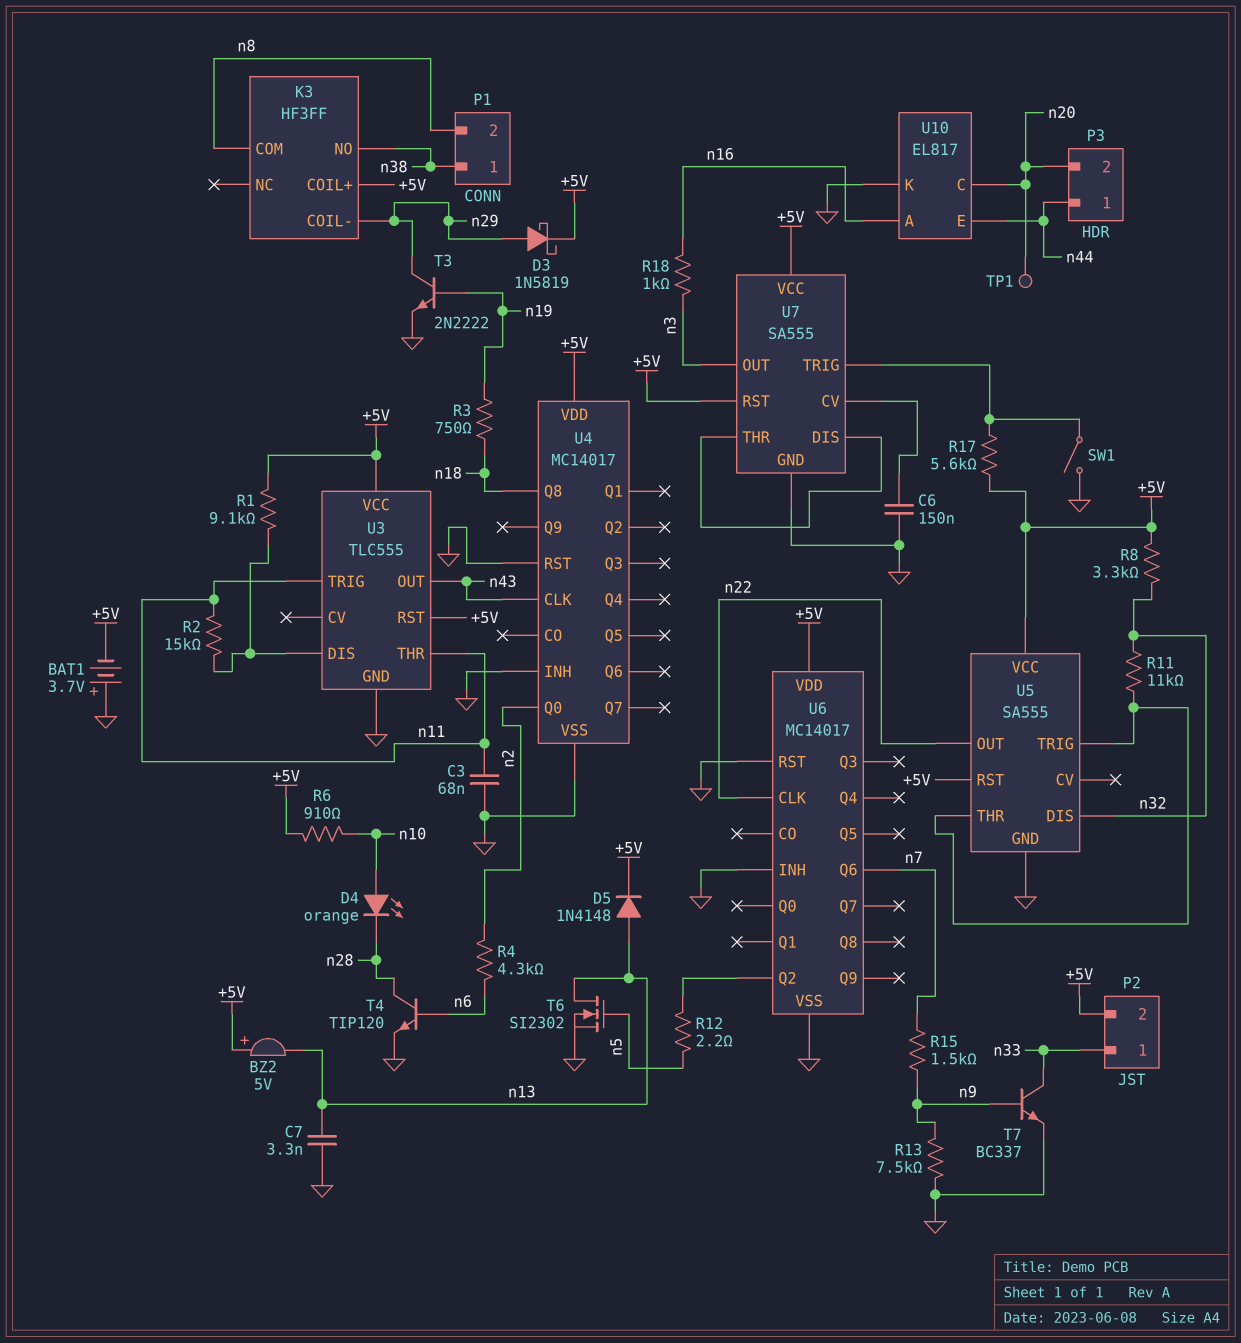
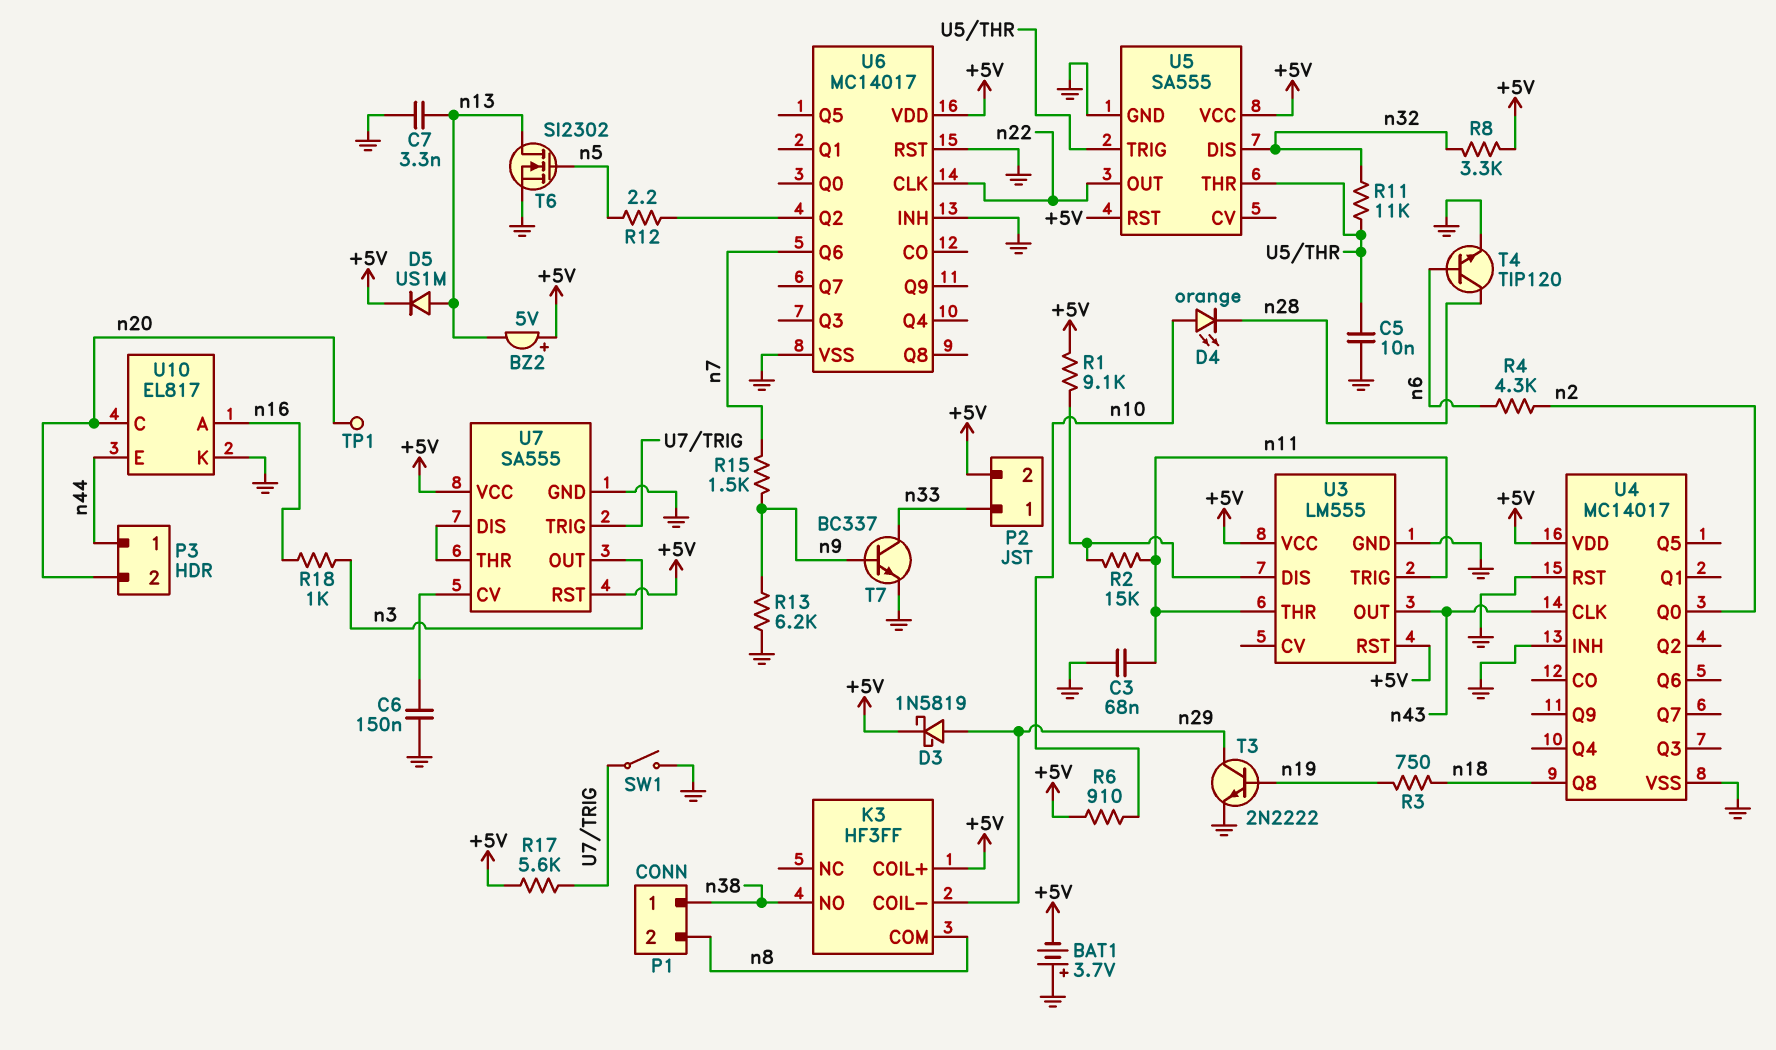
C5: none -> 10nF (GND, U5/THR)
D5: diode 1N4148 (A n13, K +5V) -> diode US1M (A n13, K +5V)
R13: 7.5k (GND, n9) -> 6.2k (GND, n9)
U3: TLC555 -> LM555

